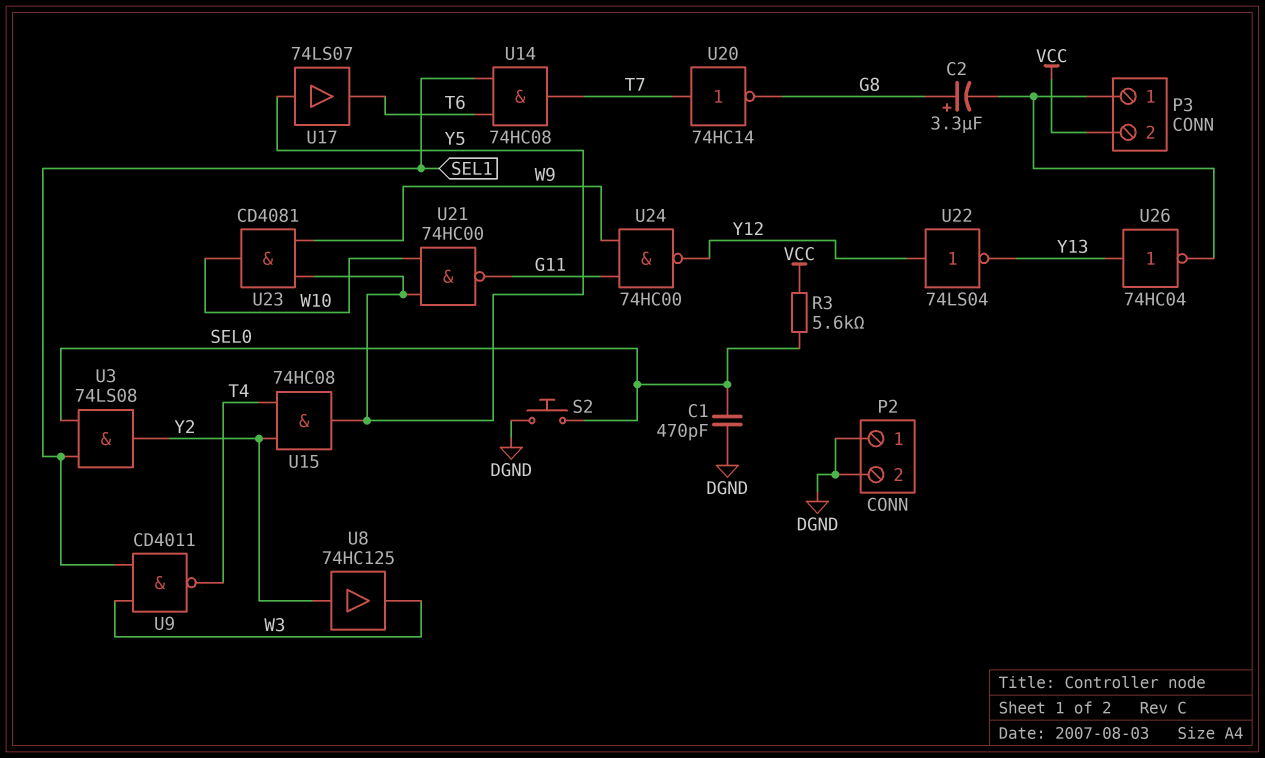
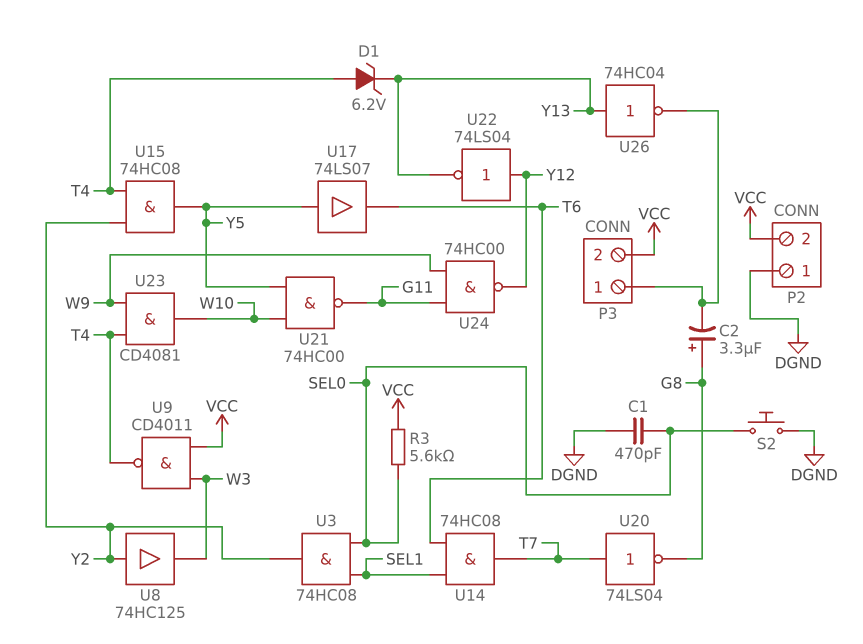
D1: none -> zener 6.2V (A T4, K Y13)
P2 pin 2: DGND -> VCC
U3: AND 74LS08 (in SEL0, in SEL1, out Y2) -> AND 74HC08 (in SEL0, in SEL1, out Y2)
U9: NAND CD4011 (in SEL1, in W3, out T4) -> NAND CD4011 (in VCC, in W3, out T4)
U20: NOT 74HC14 (in T7, out G8) -> NOT 74LS04 (in T7, out G8)
U23: AND CD4081 (in W9, in Y5, out W10) -> AND CD4081 (in T4, in W9, out W10)

